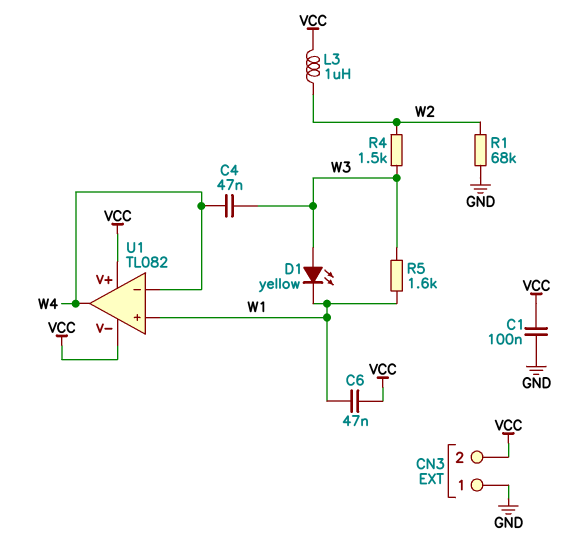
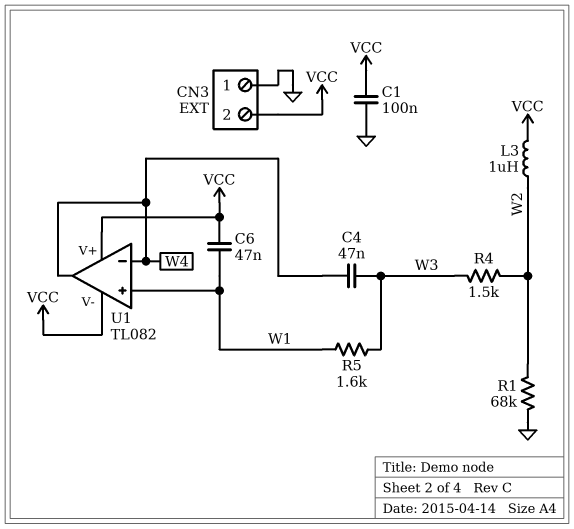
D1: LED yellow (A W3, K W1) -> none

